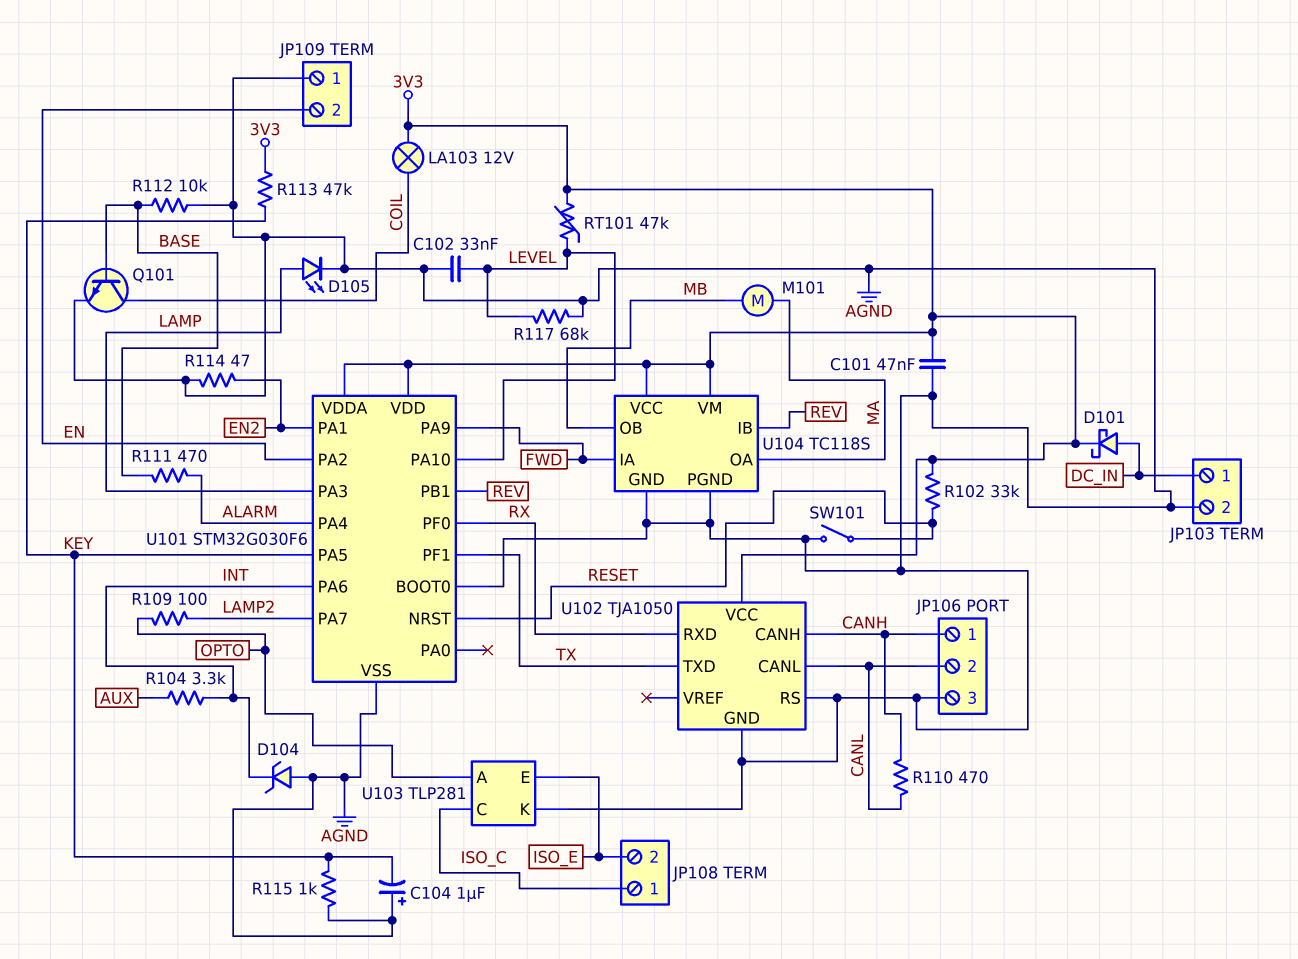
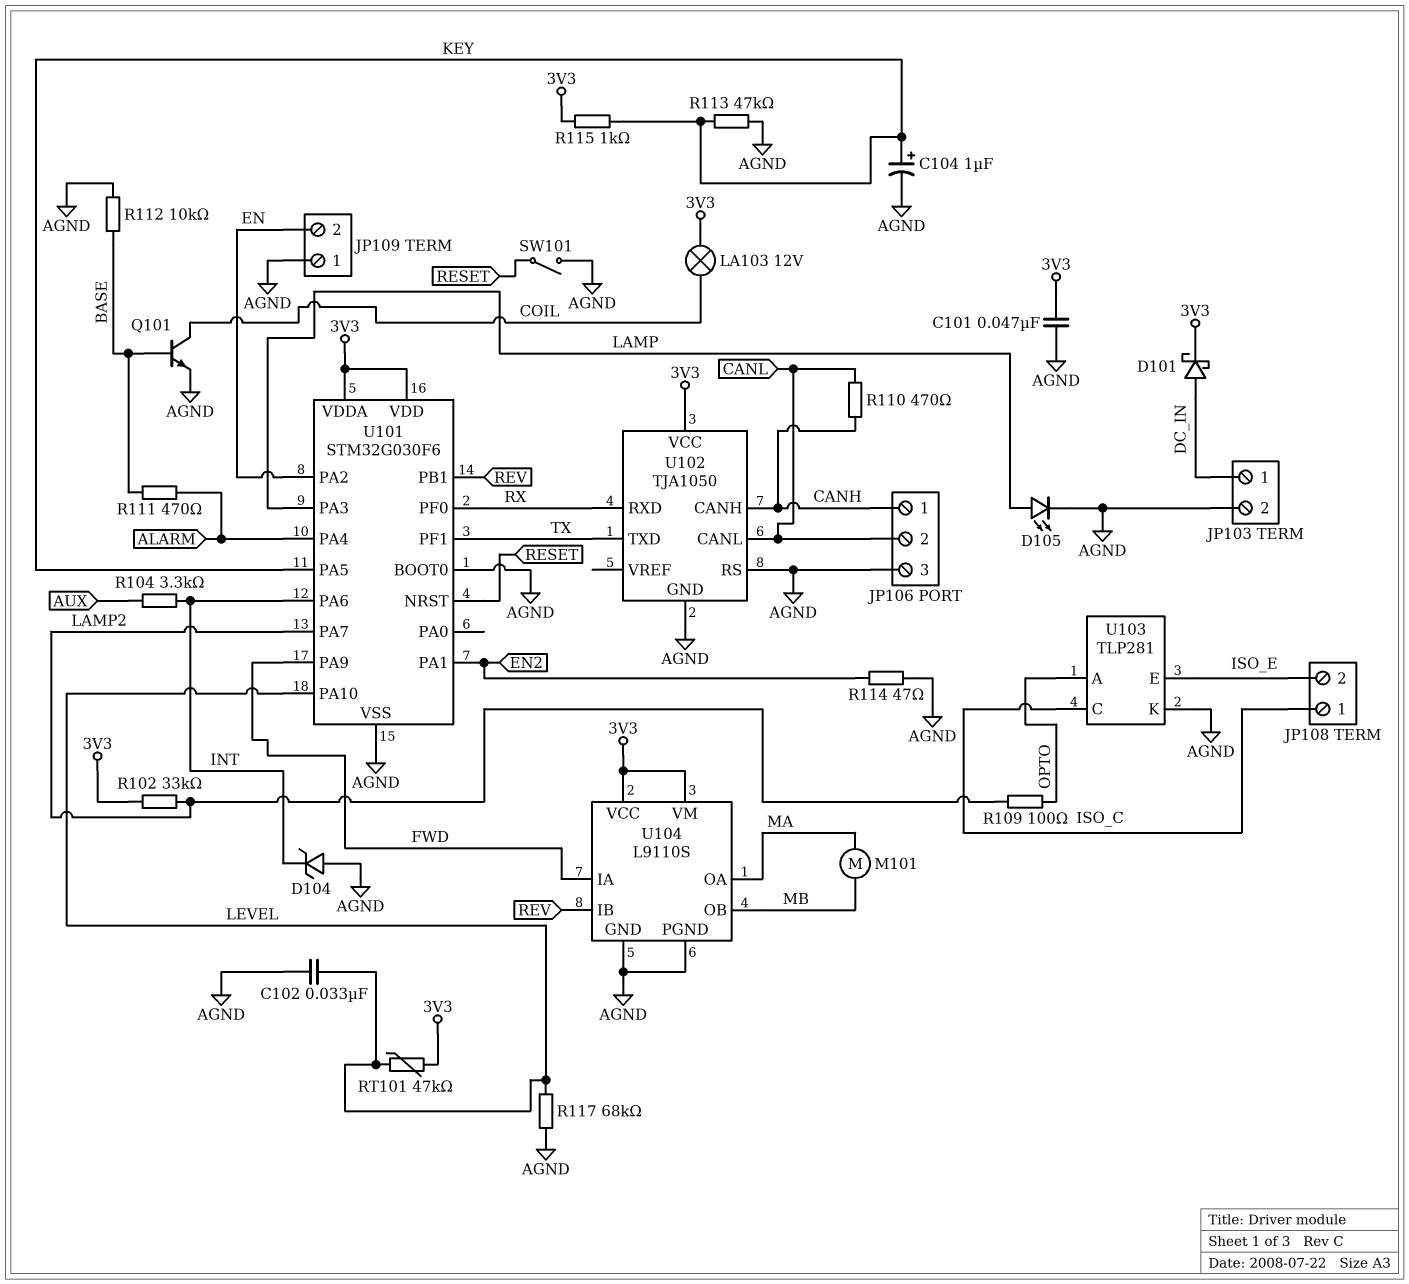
C104: 1uF (plus AGND, minus KEY) -> 1uF (plus KEY, minus AGND)
R102: 33k (3V3, RESET) -> 33k (3V3, LAMP2)
R113: 47k (3V3, KEY) -> 47k (AGND, KEY)
R115: 1k (AGND, KEY) -> 1k (3V3, KEY)
U104: TC118S -> L9110S

